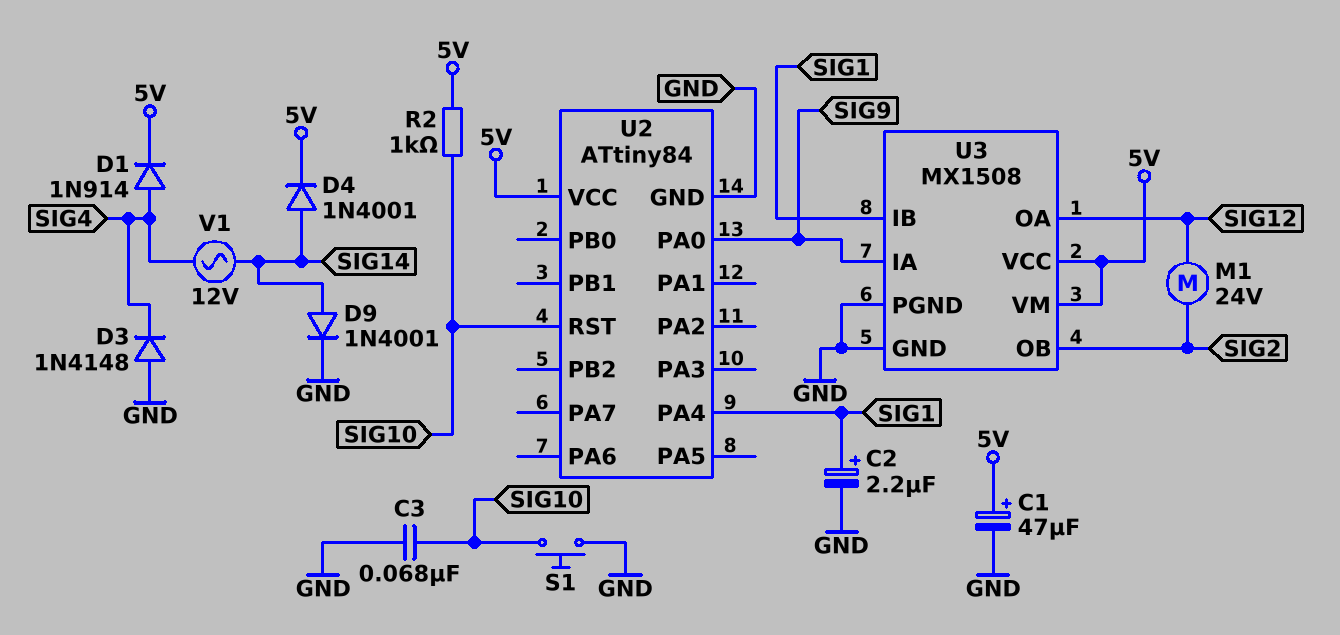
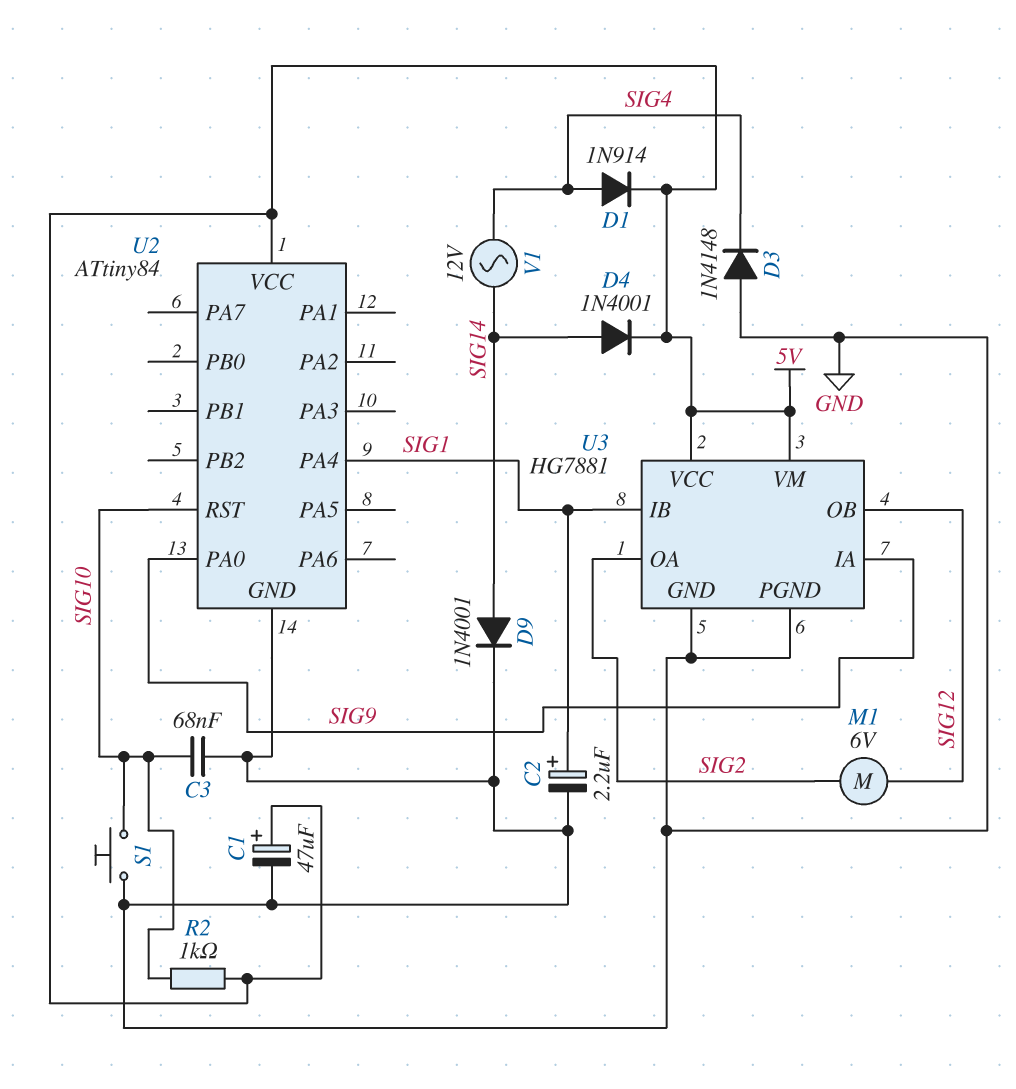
M1: motor 24V (SIG2, SIG12) -> motor 6V (SIG2, SIG12)
U3: MX1508 -> HG7881
U3 pin OA: SIG12 -> SIG2
U3 pin OB: SIG2 -> SIG12

